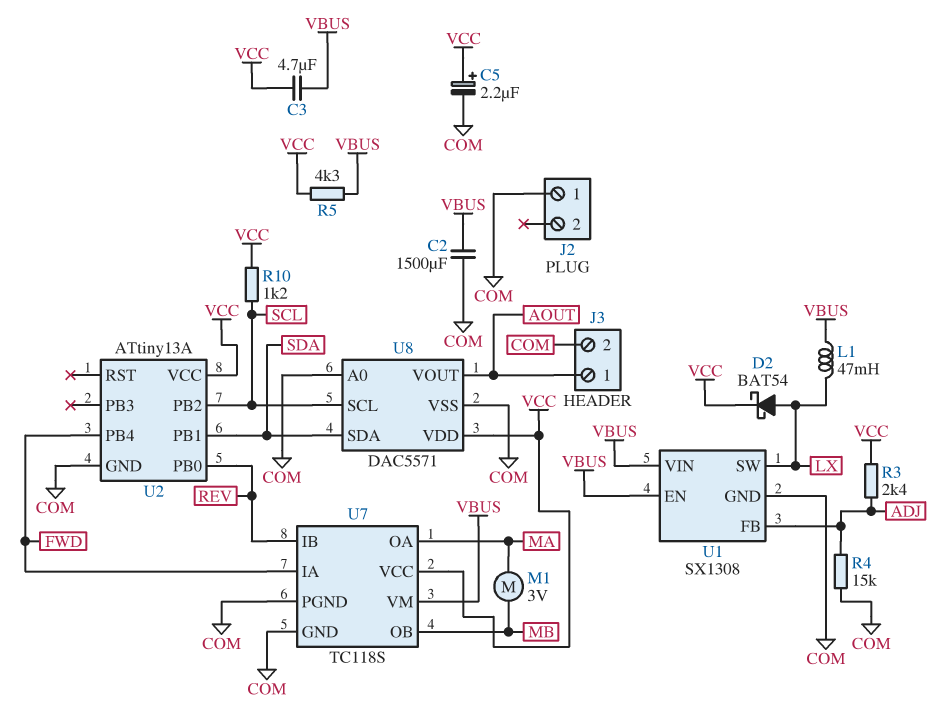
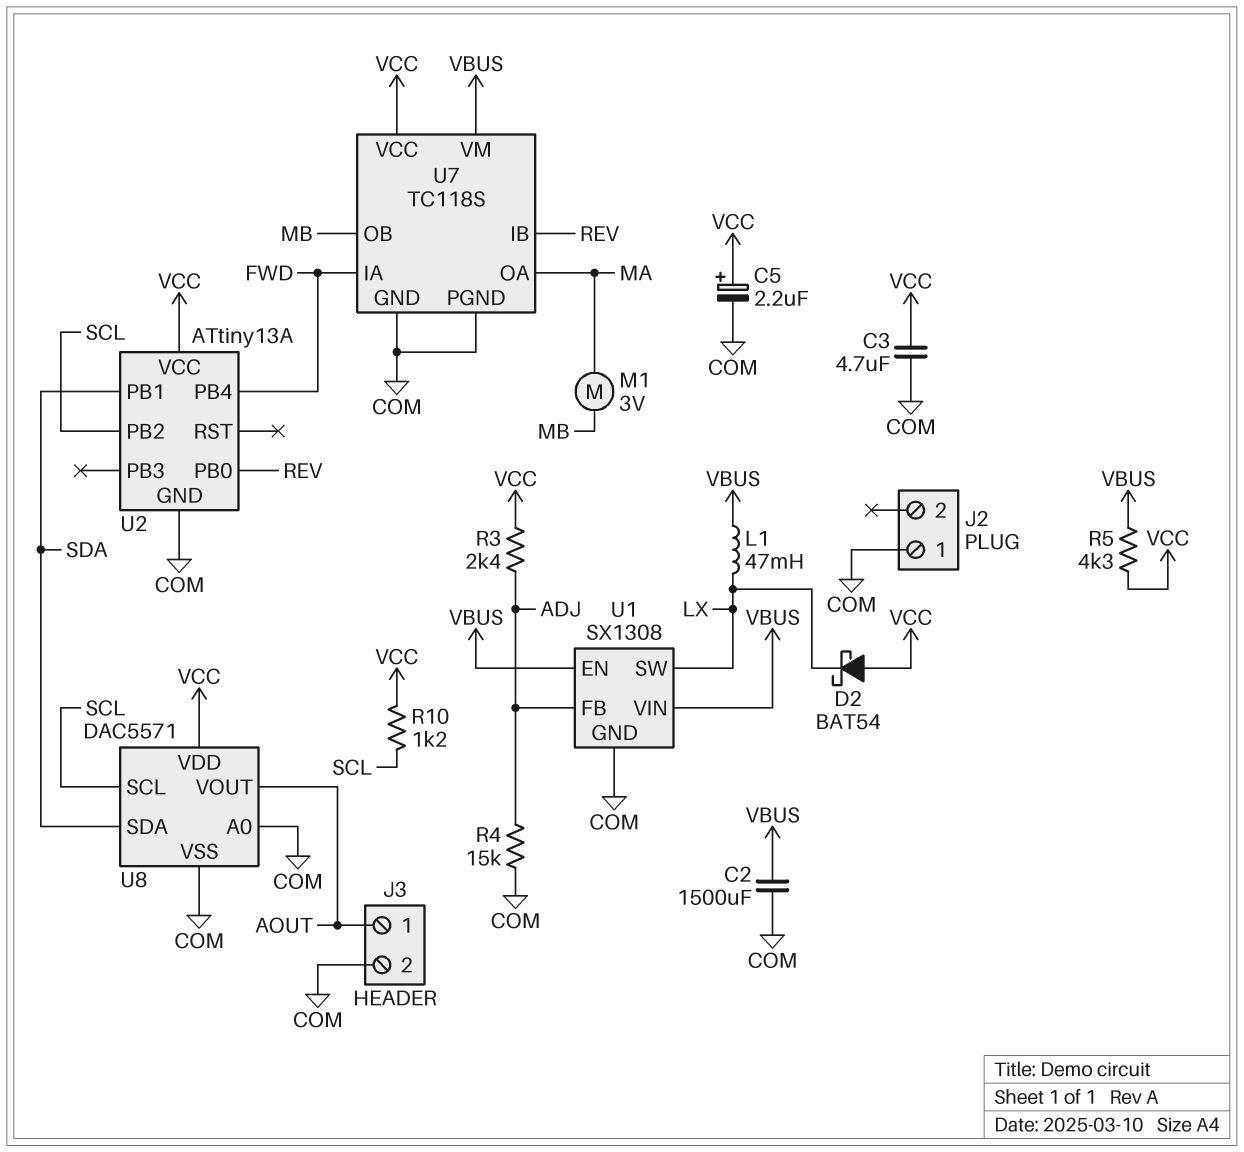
C3: 4.7uF (VBUS, VCC) -> 4.7uF (COM, VCC)
D2: schottky BAT54 (A LX, K VCC) -> schottky BAT54 (A VCC, K LX)

